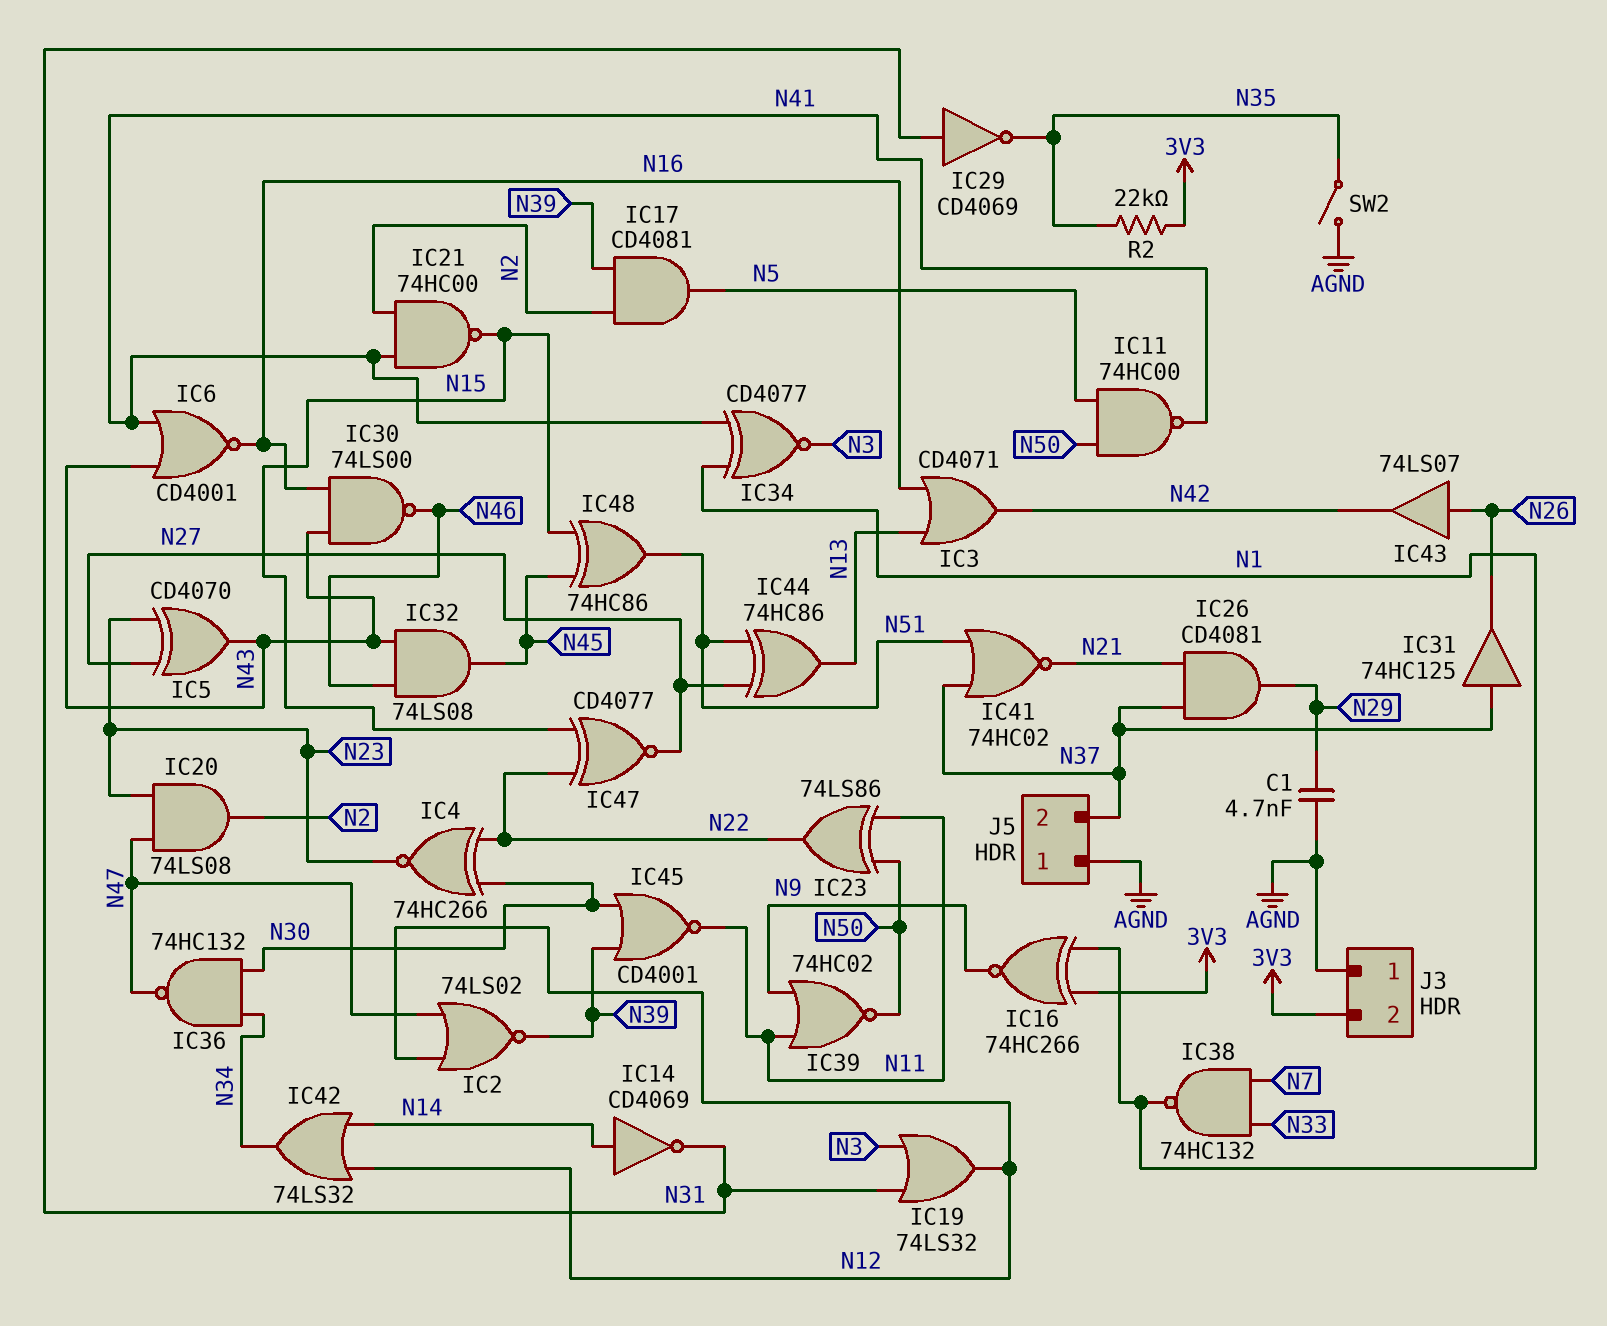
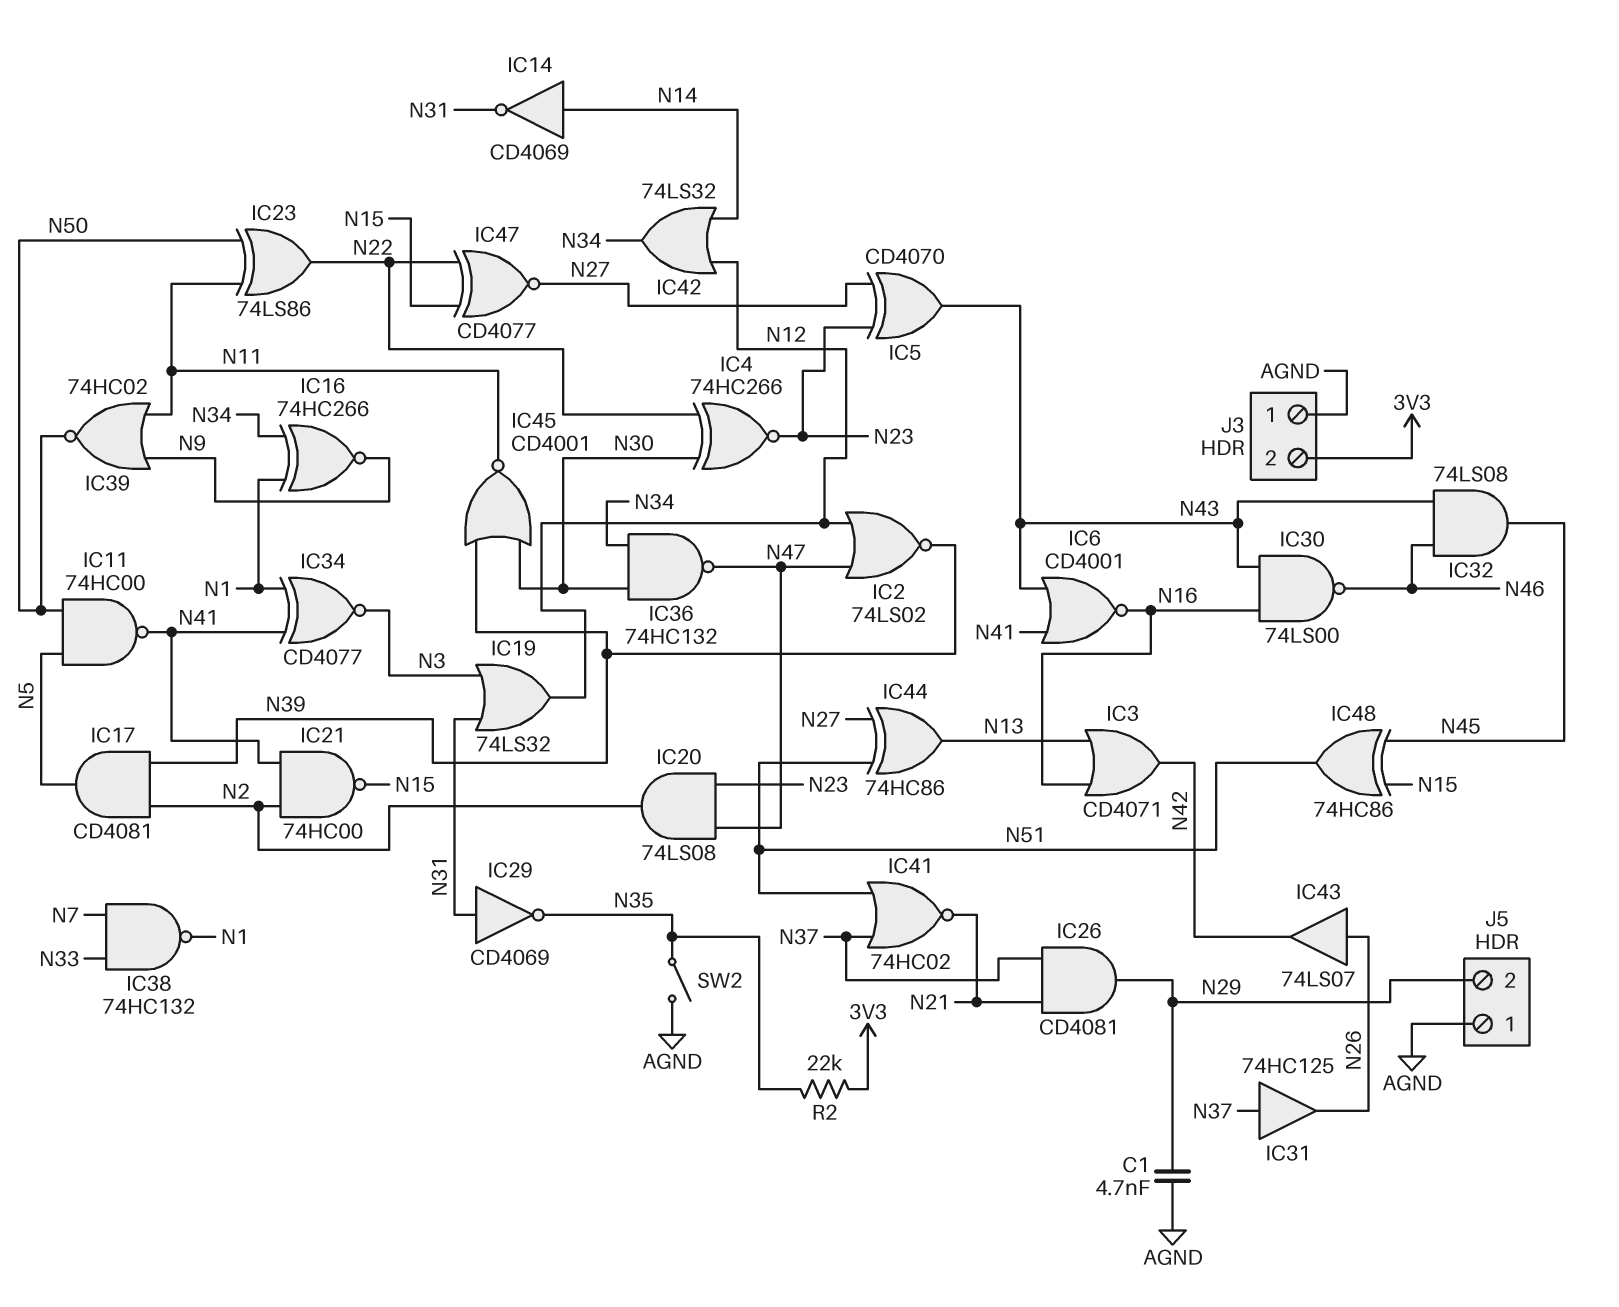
IC16: XNOR 74HC266 (in 3V3, in N1, out N9) -> XNOR 74HC266 (in N1, in N34, out N9)
J5 pin 2: N37 -> N29

